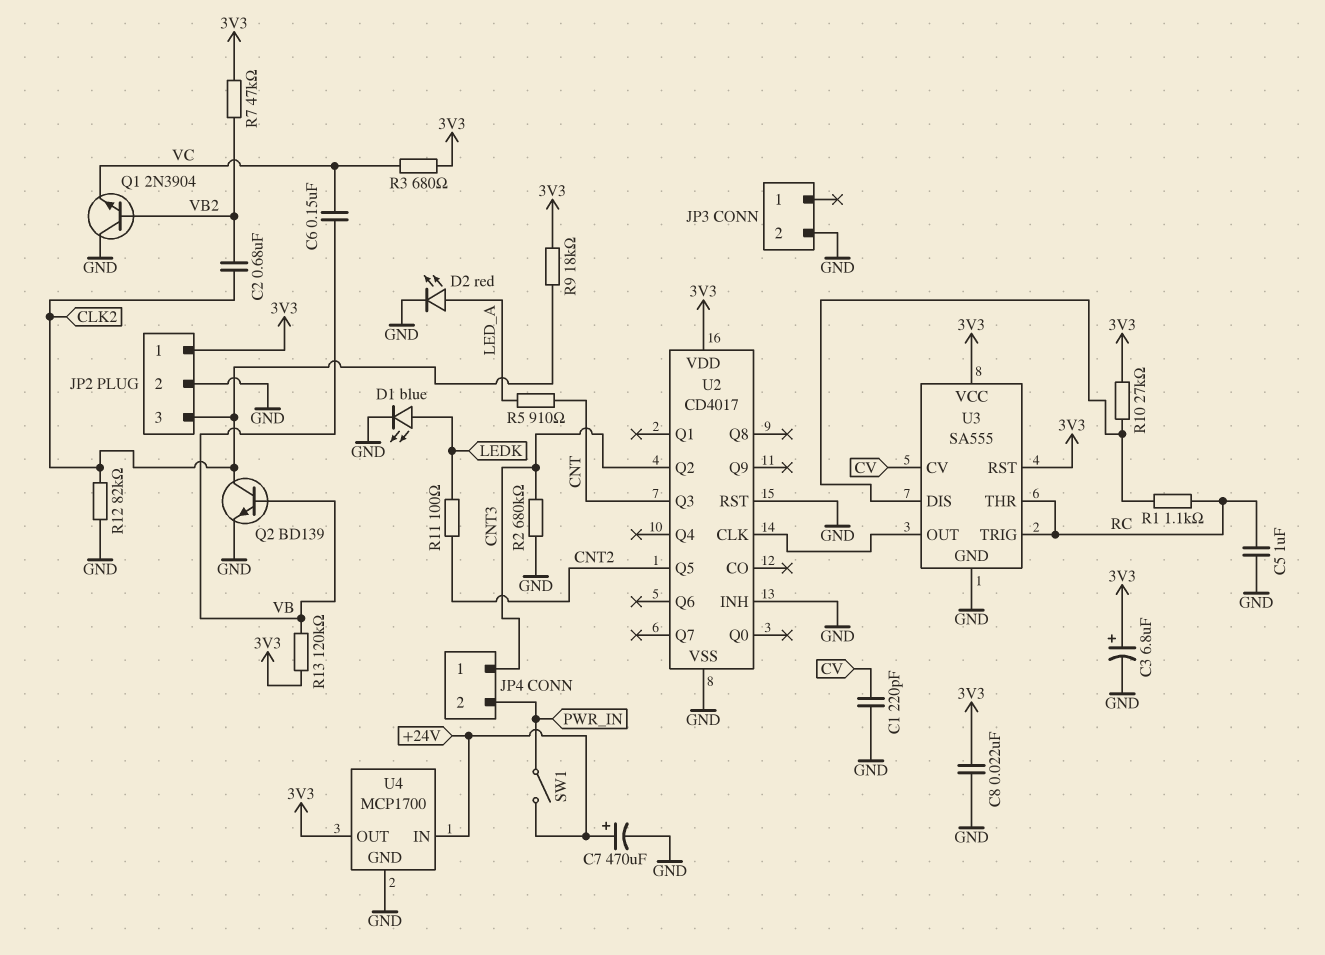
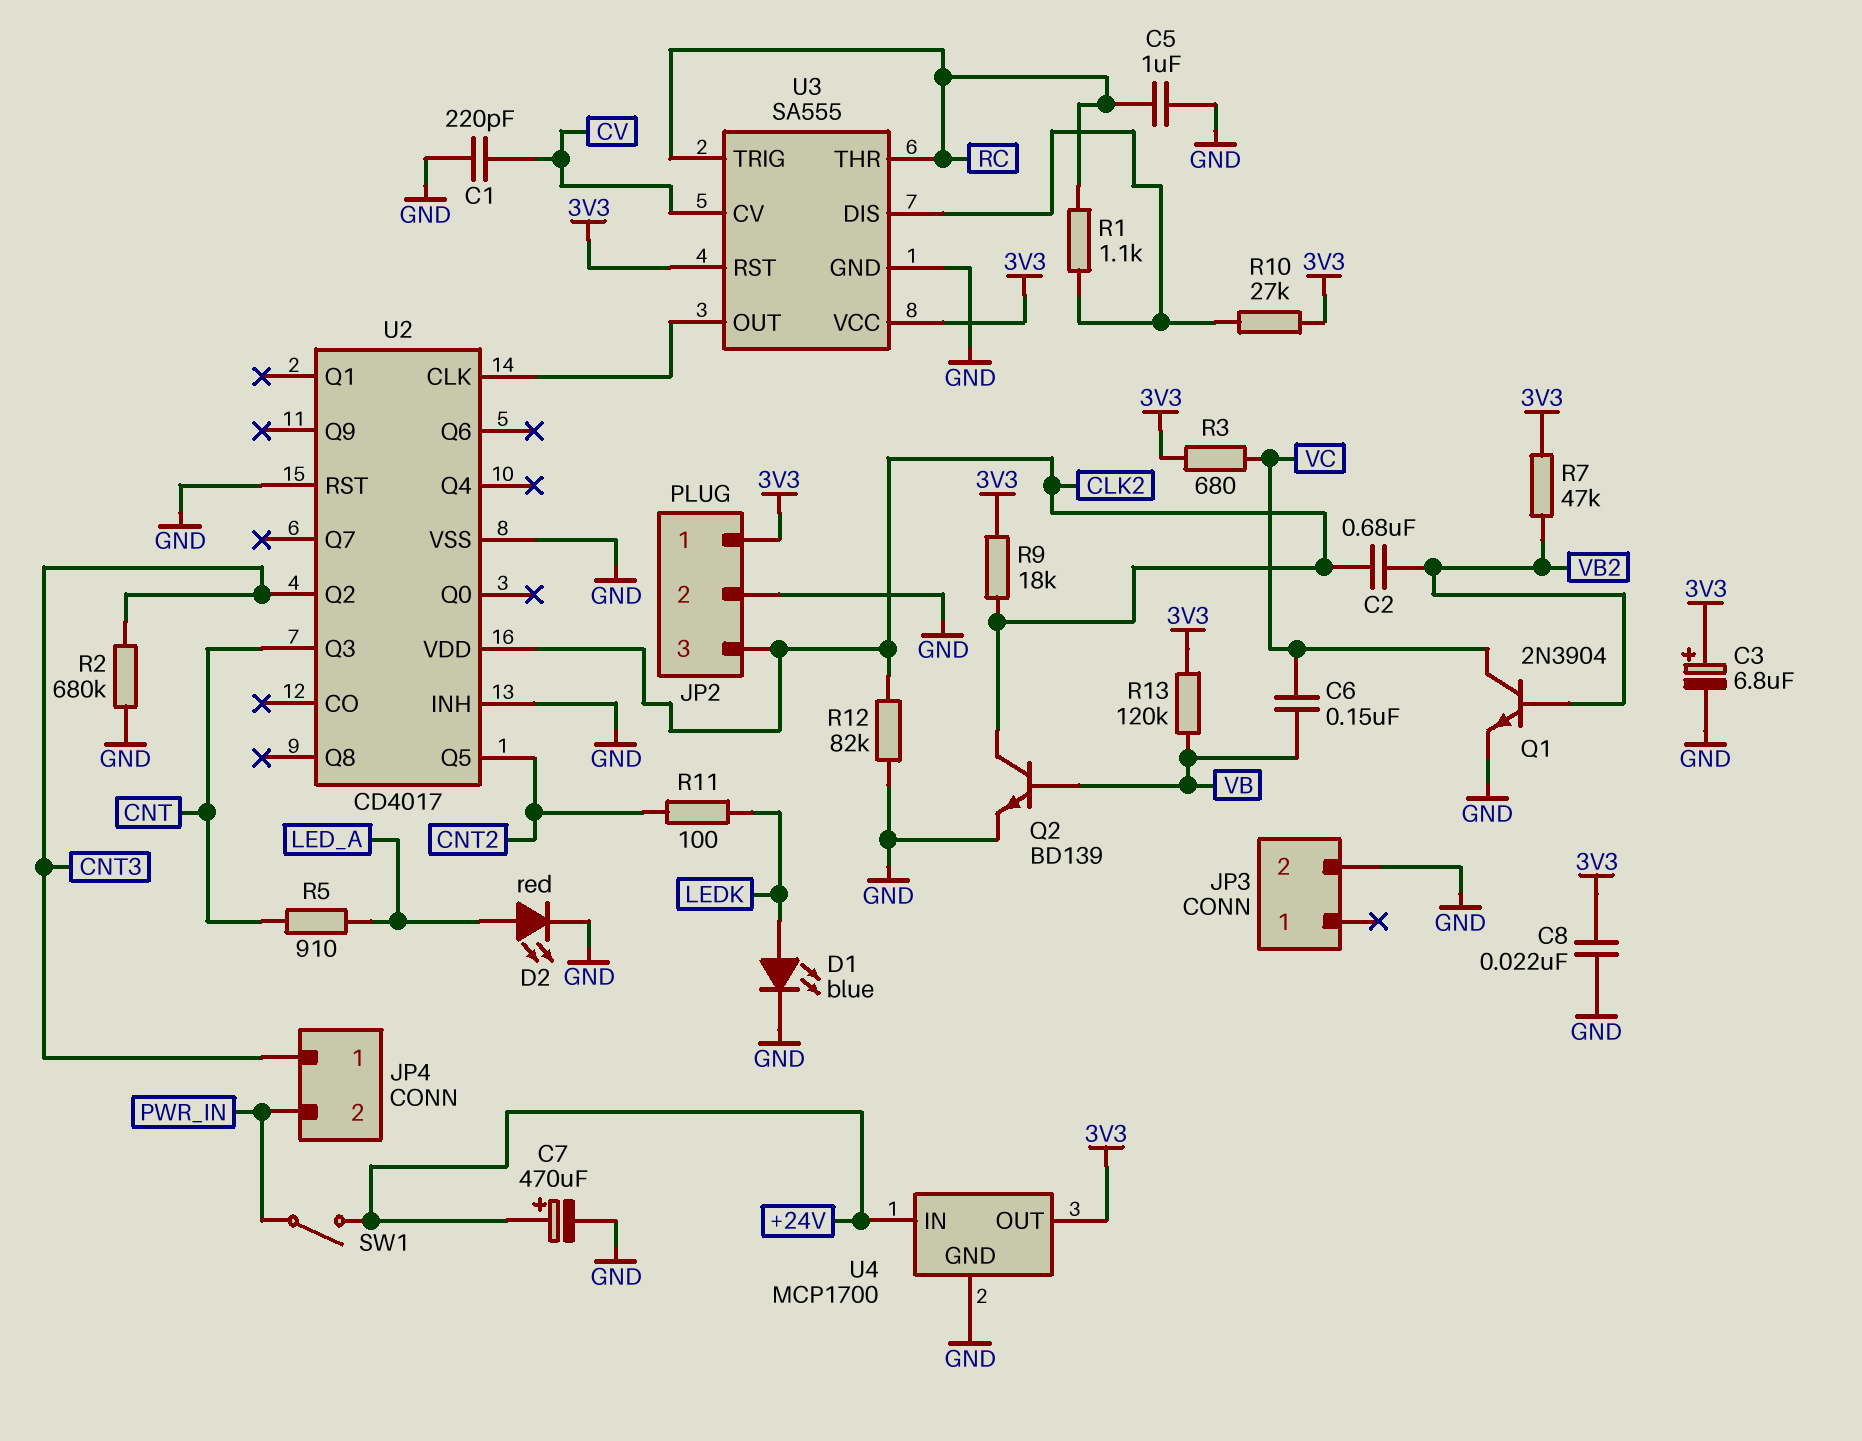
Q1: NPN 2N3904 (B VB2, C GND, E VC) -> NPN 2N3904 (B VB2, C VC, E GND)
U2 pin VDD: 3V3 -> CLK2

